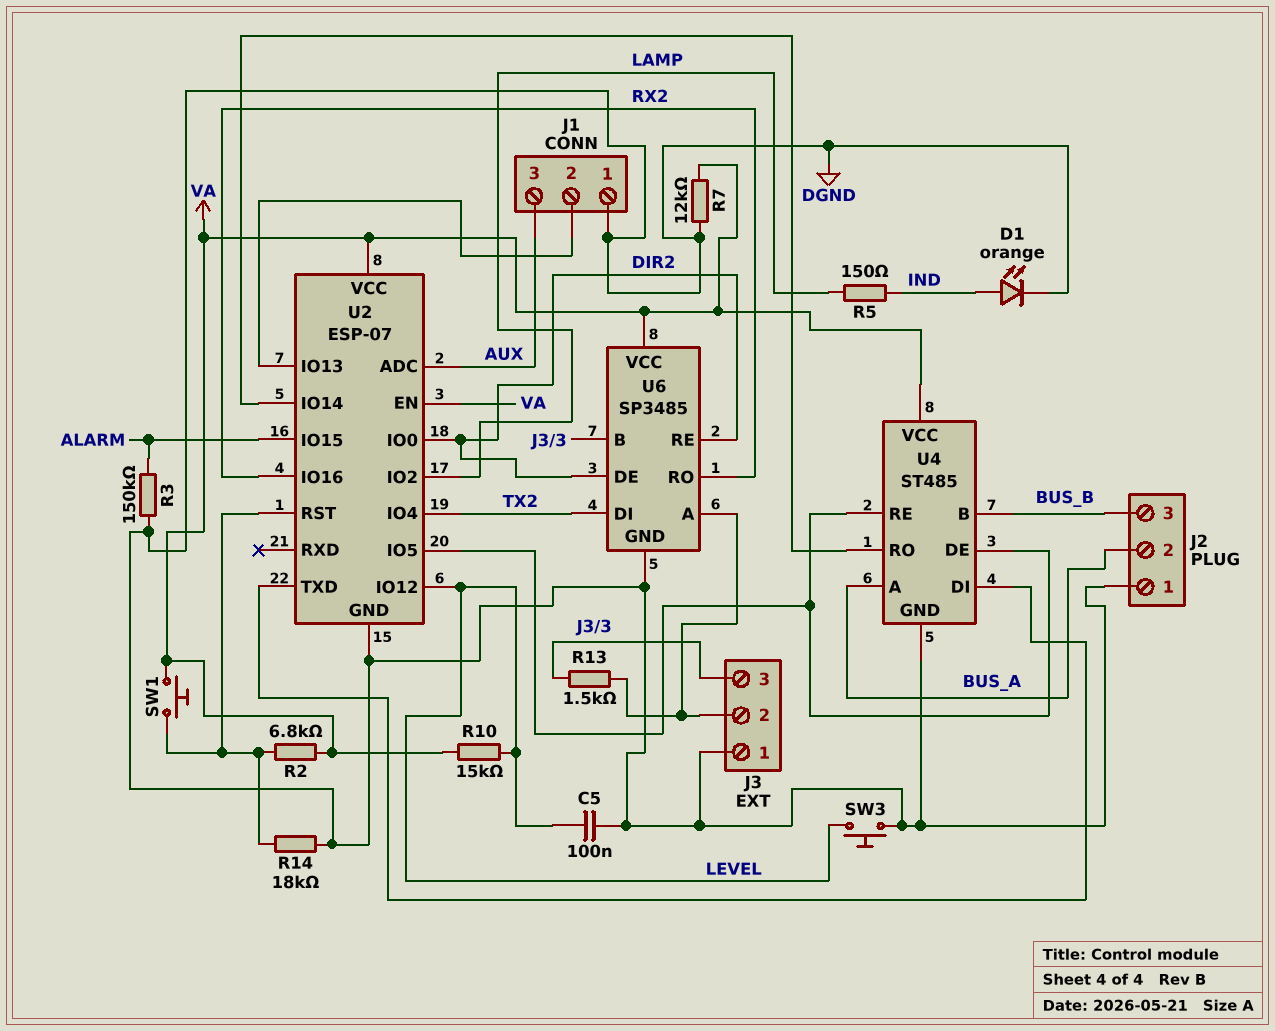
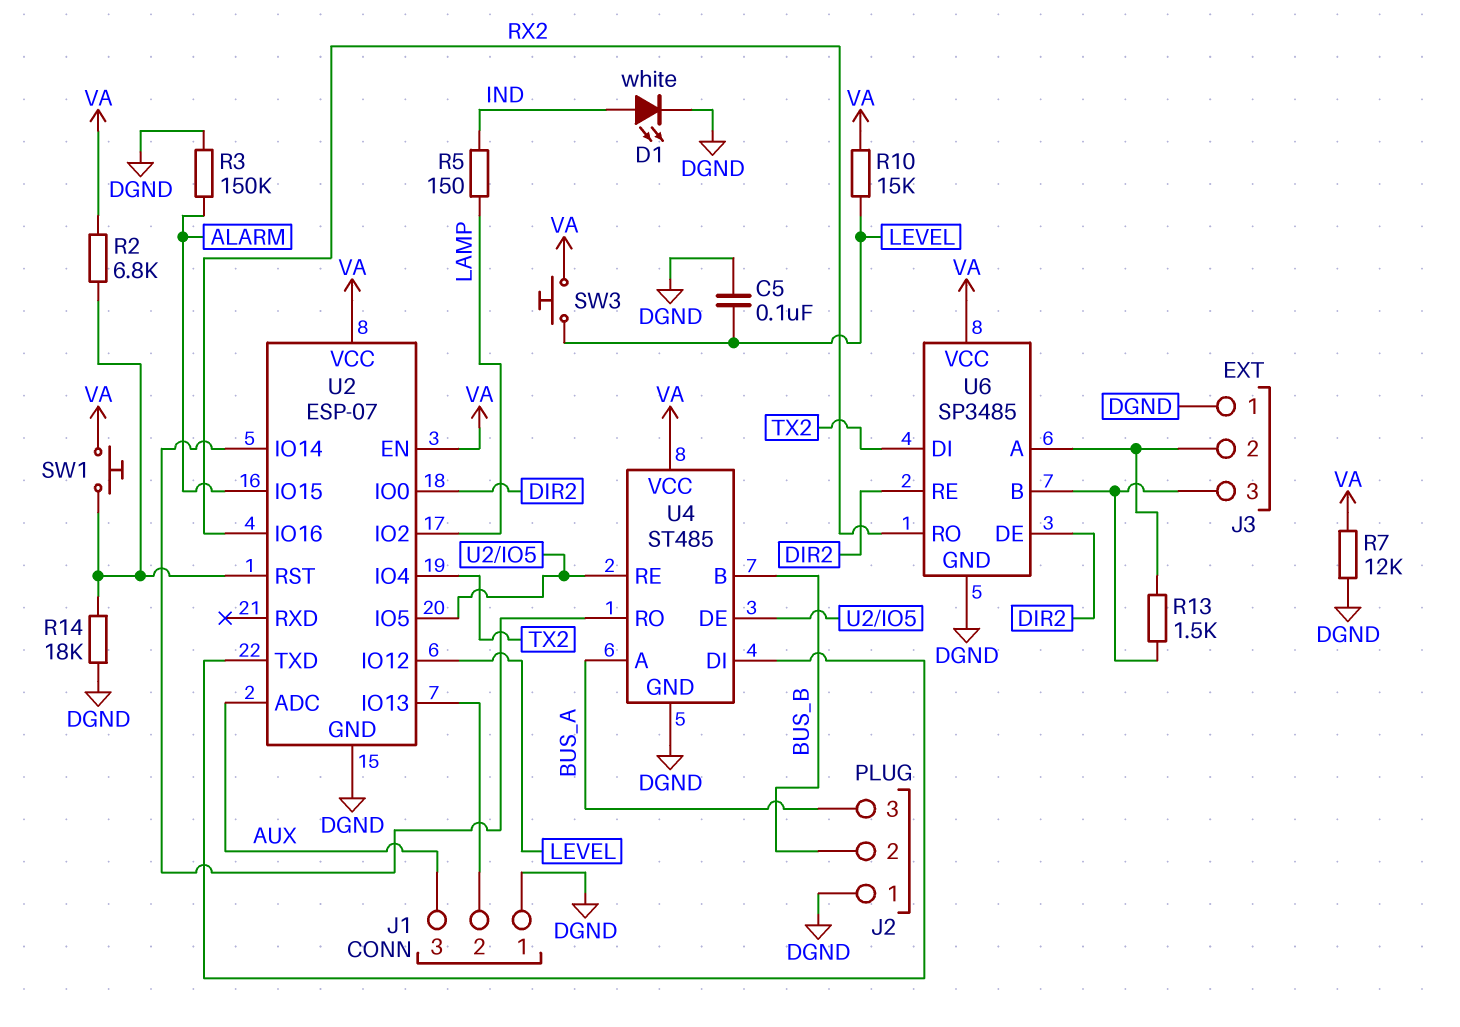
D1: LED orange (A IND, K DGND) -> LED white (A IND, K DGND)
J2 pin 2: BUS_A -> BUS_B
J2 pin 3: BUS_B -> BUS_A
SW3: button (DGND, LEVEL) -> button (LEVEL, VA)

